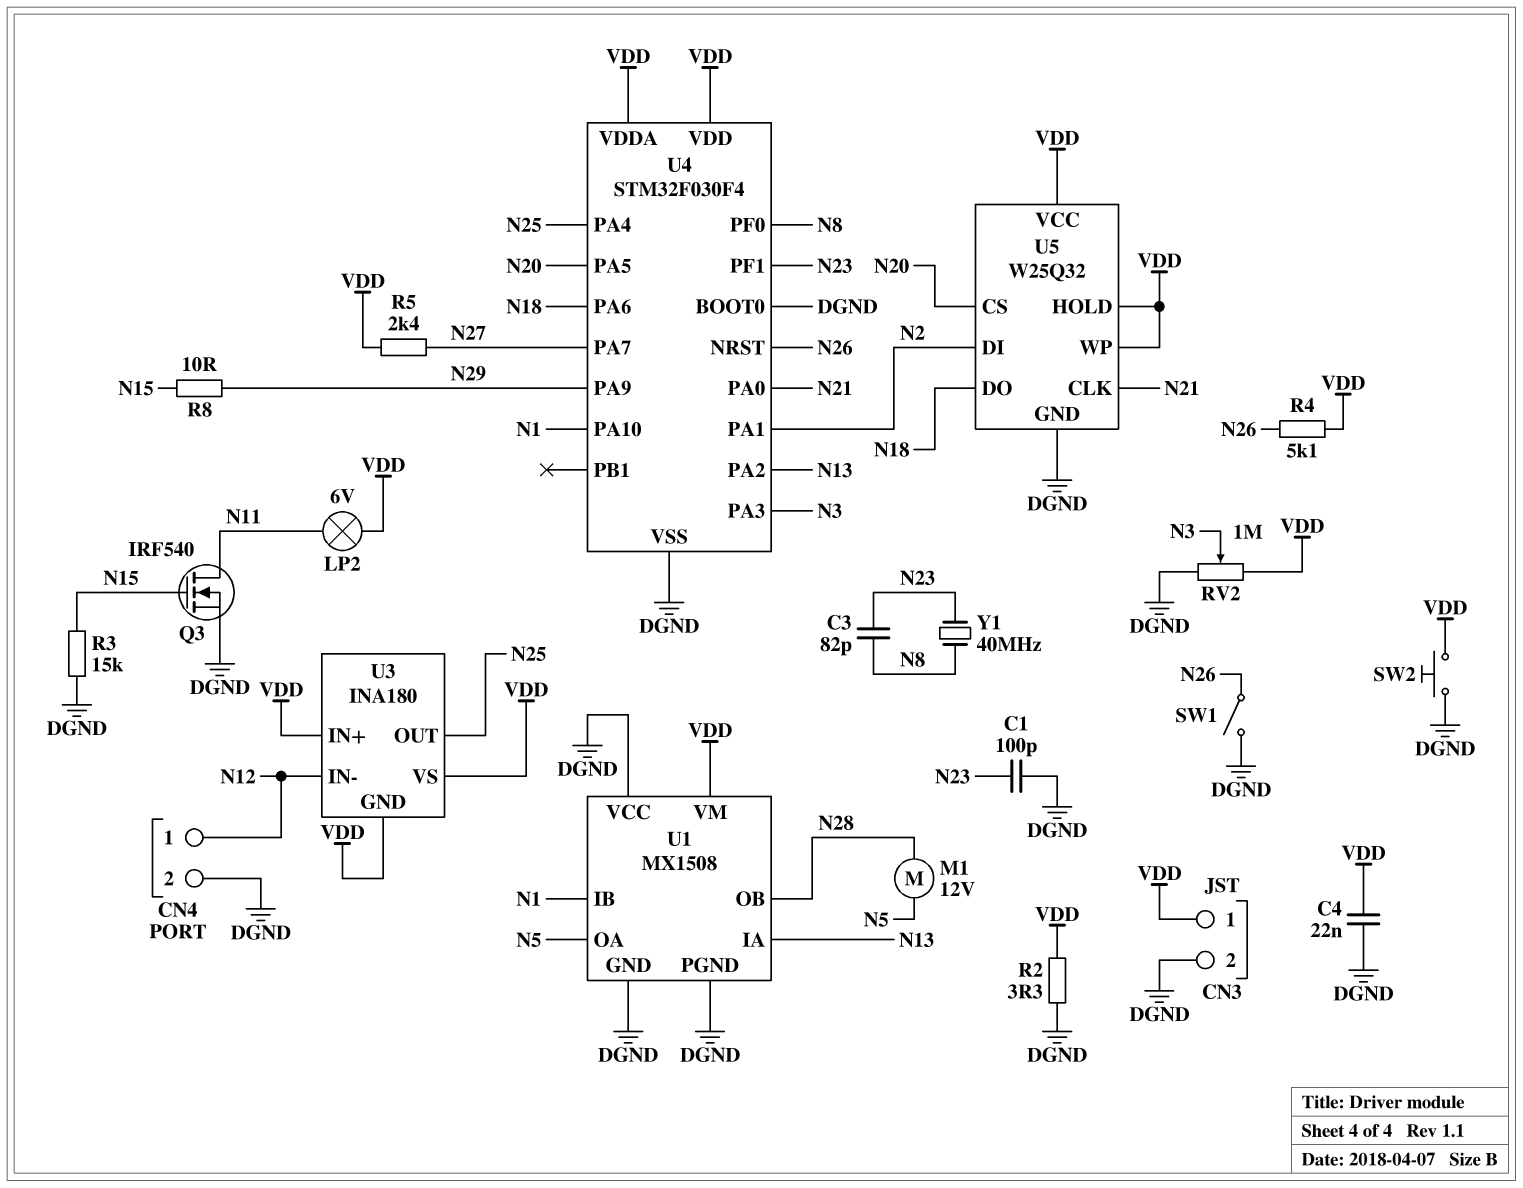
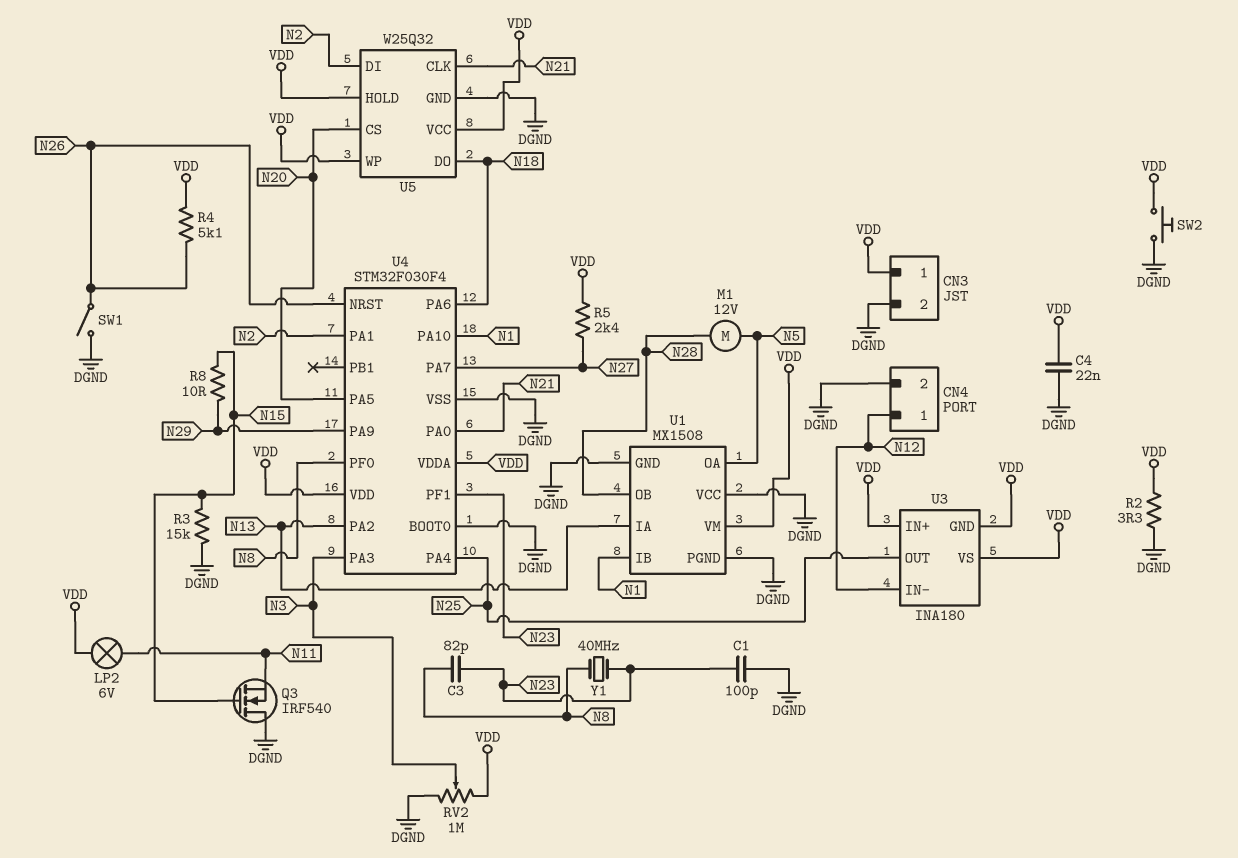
Q3: NMOS IRF540 (G N15, D N11, S DGND) -> NMOS IRF540 (G N15, D DGND, S N11)

